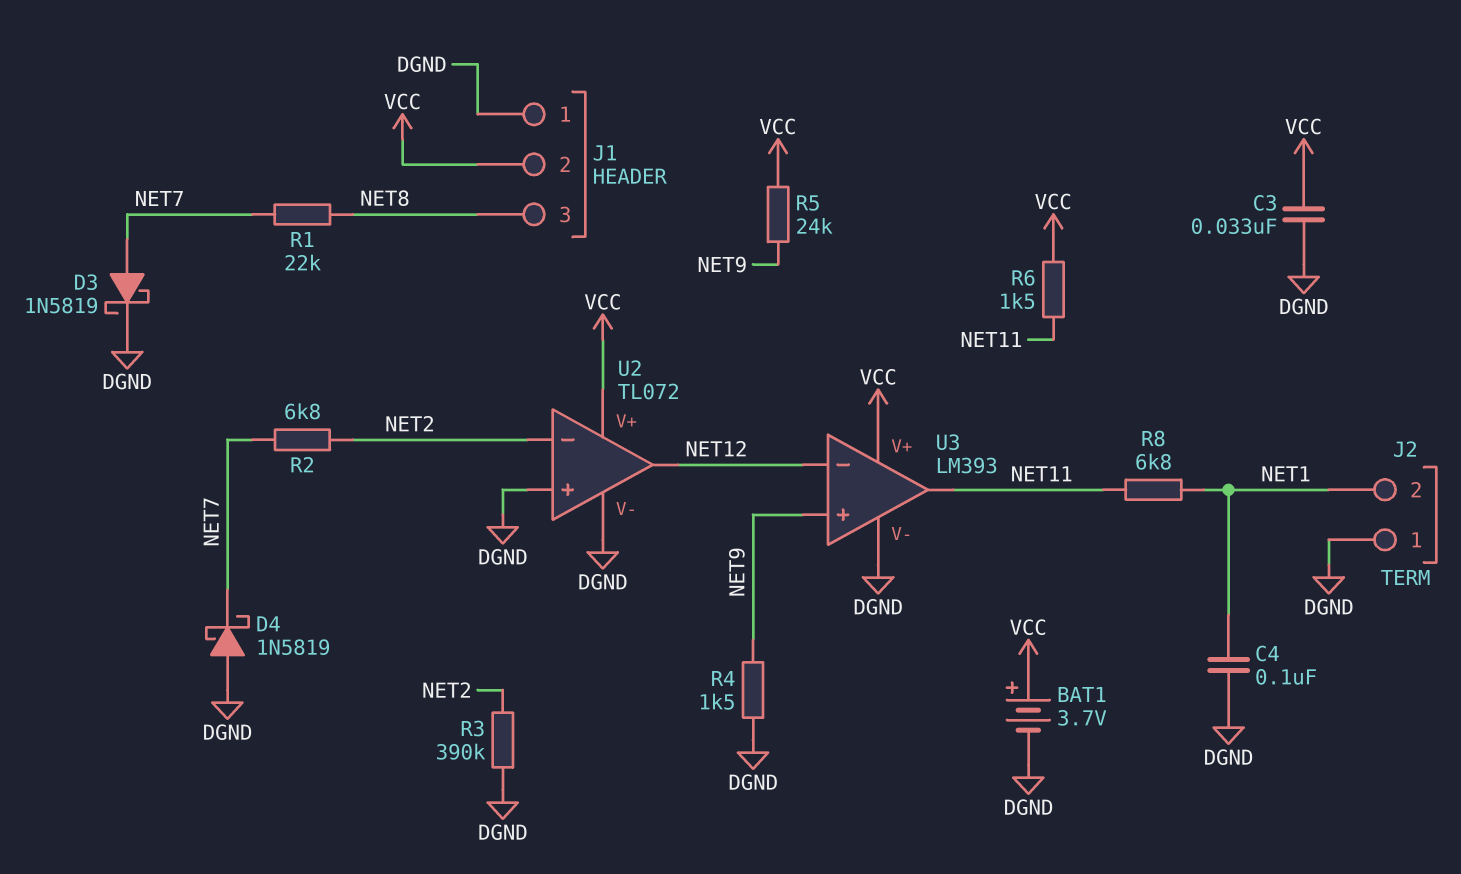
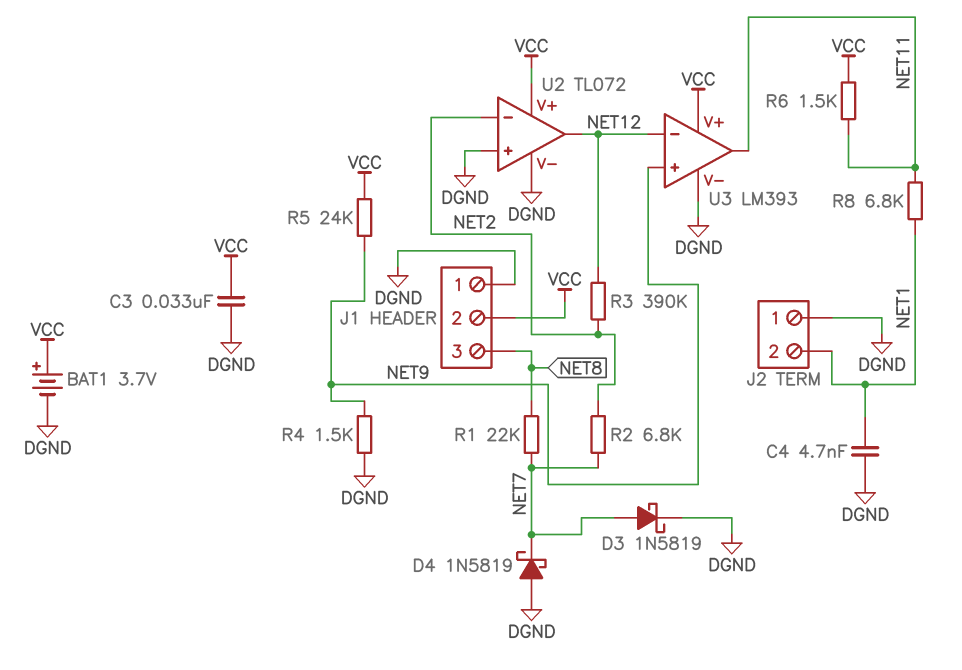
C4: 100nF (DGND, NET1) -> 4.7nF (DGND, NET1)
R3: 390k (DGND, NET2) -> 390k (NET2, NET12)

